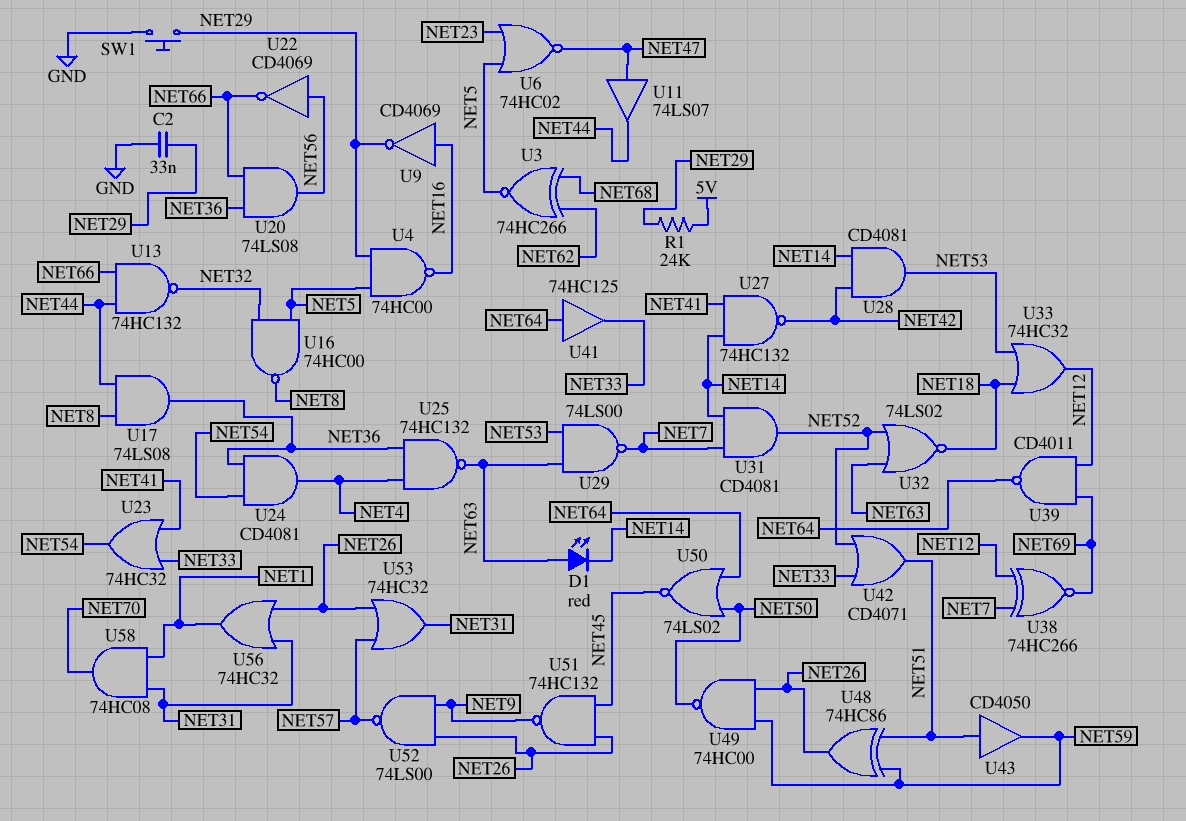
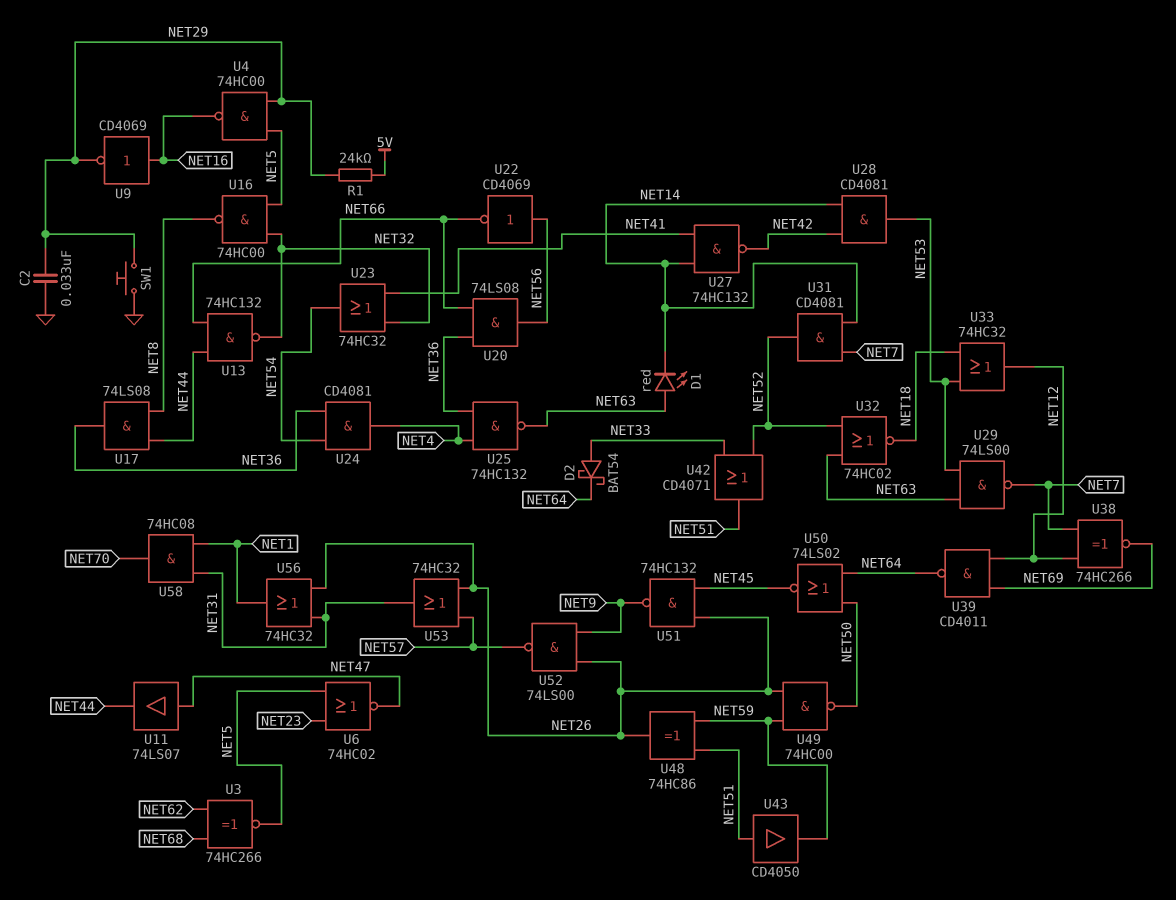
D2: none -> schottky BAT54 (A NET33, K NET64)
U23: OR 74HC32 (in NET33, in NET41, out NET54) -> OR 74HC32 (in NET32, in NET41, out NET54)
U32: NOR 74LS02 (in NET52, in NET63, out NET18) -> NOR 74HC02 (in NET52, in NET63, out NET18)
U41: buffer 74HC125 (in NET64, out NET33) -> none

